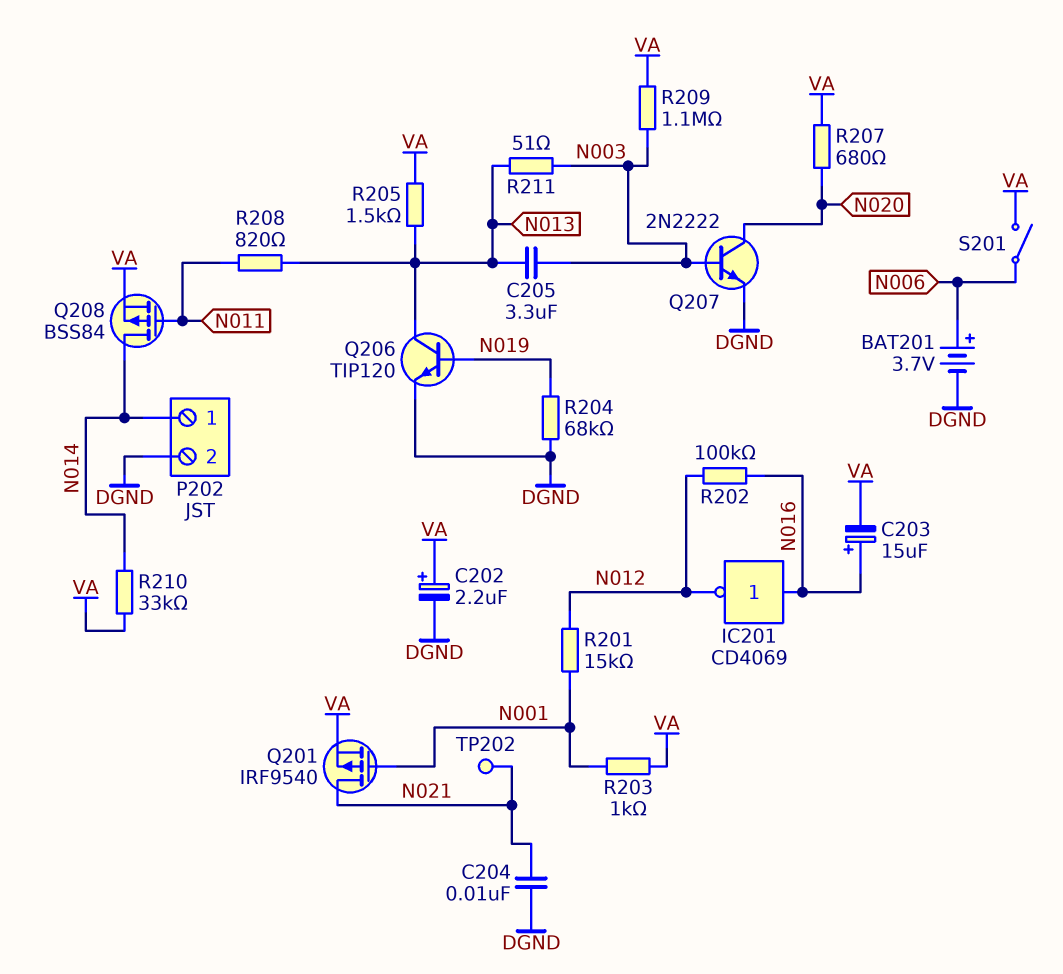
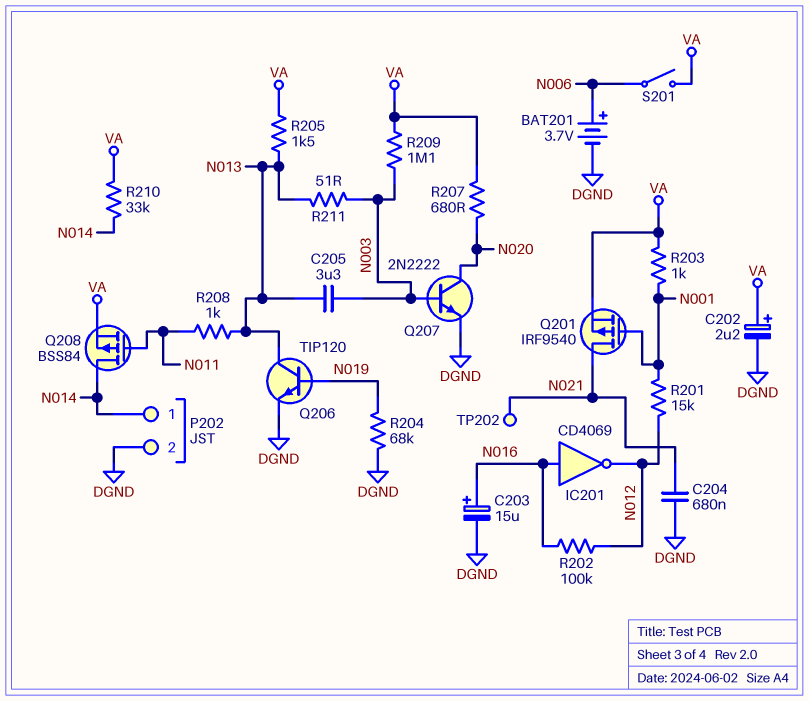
C203: 15uF (plus N016, minus VA) -> 15uF (plus N016, minus DGND)
C204: 10nF (DGND, N021) -> 680nF (DGND, N021)
R208: 820 (N011, N013) -> 1k (N011, N013)

